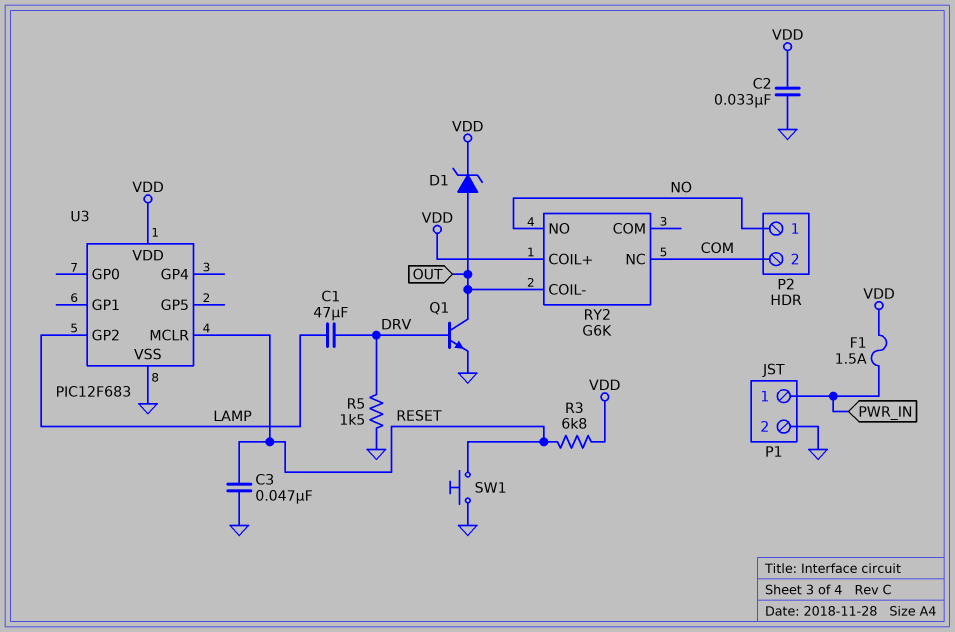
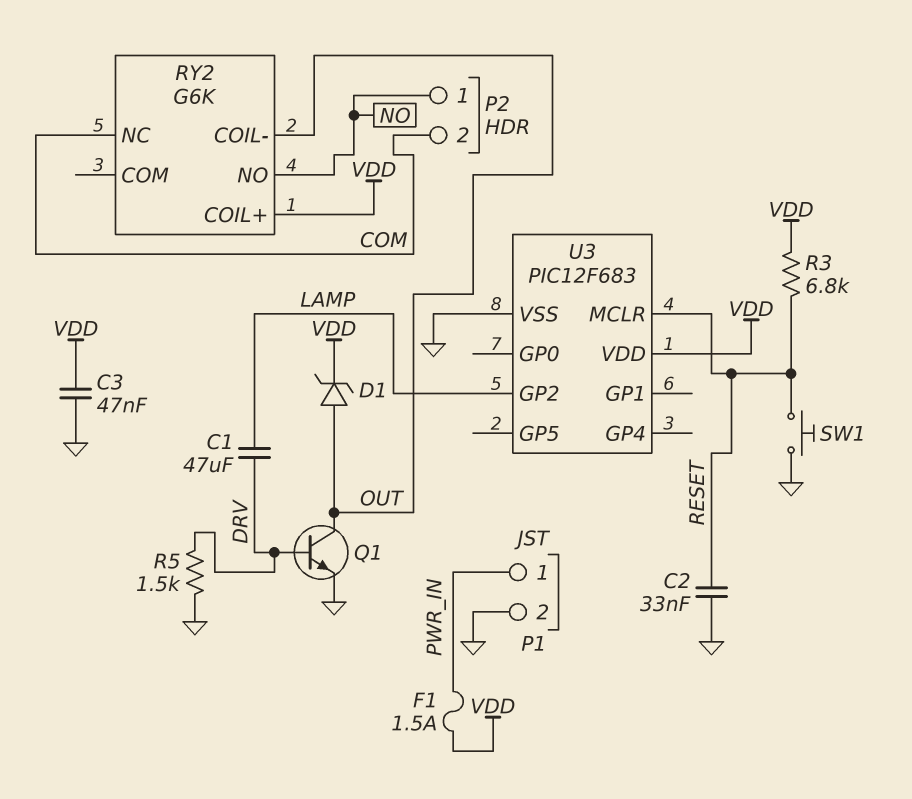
C2: 33nF (GND, VDD) -> 33nF (GND, RESET)
C3: 47nF (GND, RESET) -> 47nF (GND, VDD)

